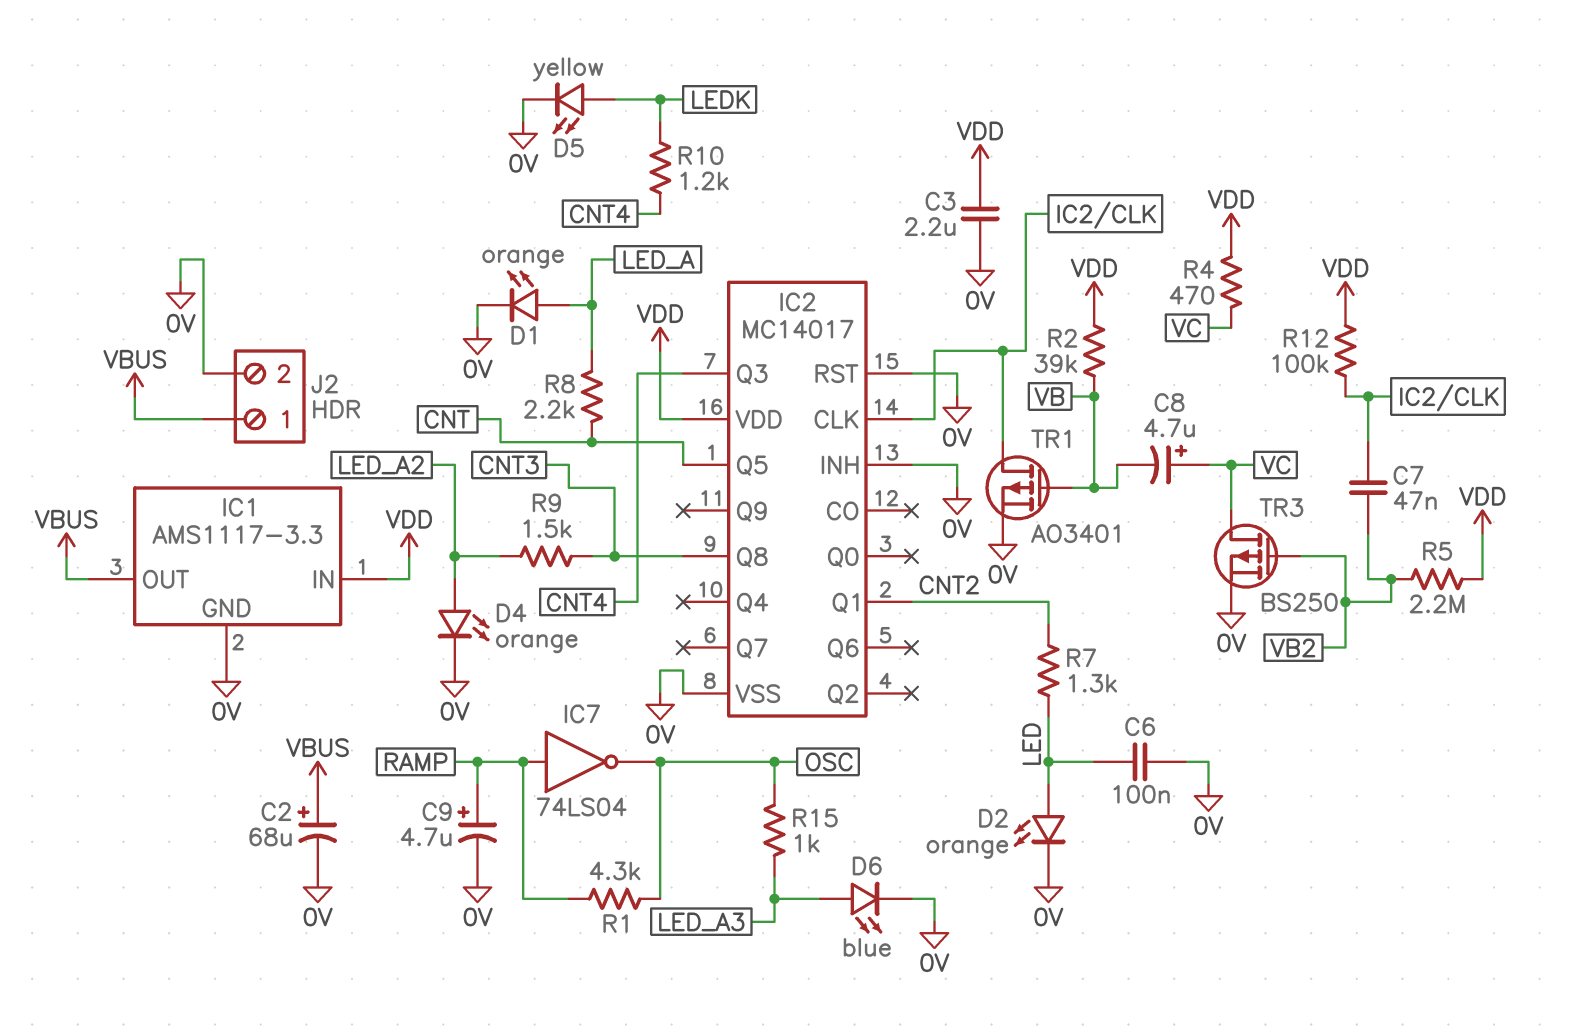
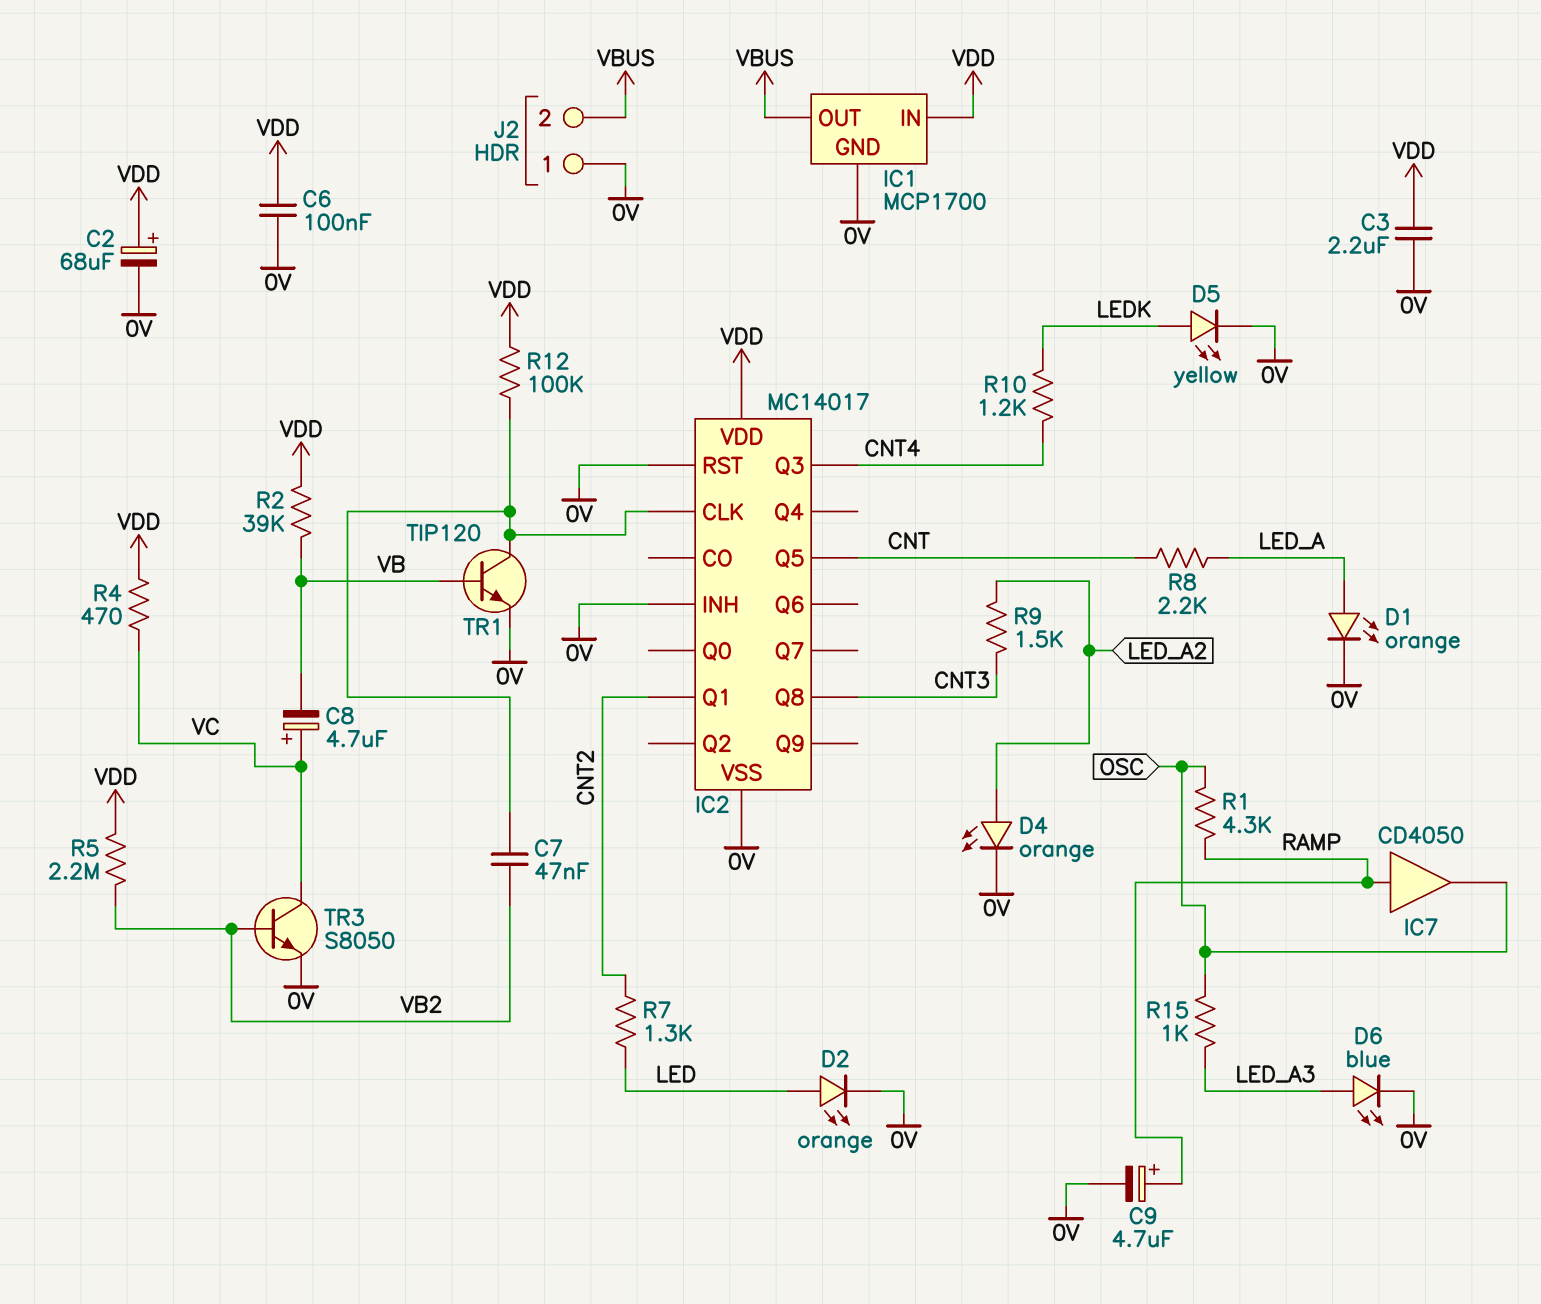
C2: 68uF (plus VBUS, minus 0V) -> 68uF (plus VDD, minus 0V)
C6: 100nF (0V, LED) -> 100nF (0V, VDD)
IC1: AMS1117-3.3 -> MCP1700
IC7: NOT 74LS04 (in RAMP, out OSC) -> buffer CD4050 (in RAMP, out OSC)
J2 pin 1: VBUS -> 0V
J2 pin 2: 0V -> VBUS
TR1: PMOS AO3401 (G VB, D IC2/CLK, S 0V) -> NPN TIP120 (B VB, C IC2/CLK, E 0V)
TR3: PMOS BS250 (G VB2, D VC, S 0V) -> NPN S8050 (B VB2, C VC, E 0V)

